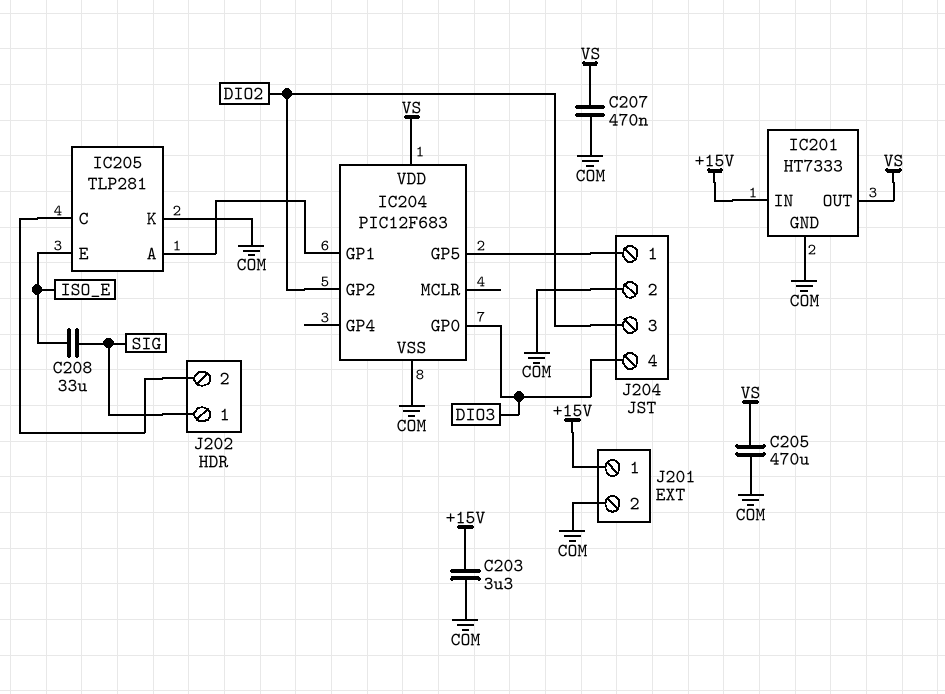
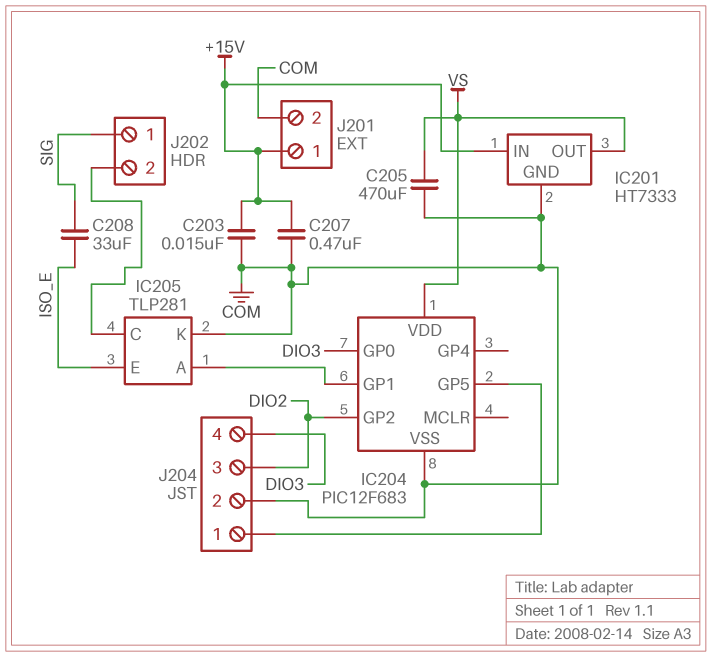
C203: 3.3uF (+15V, COM) -> 15nF (+15V, COM)
C207: 470nF (COM, VS) -> 470nF (+15V, COM)

